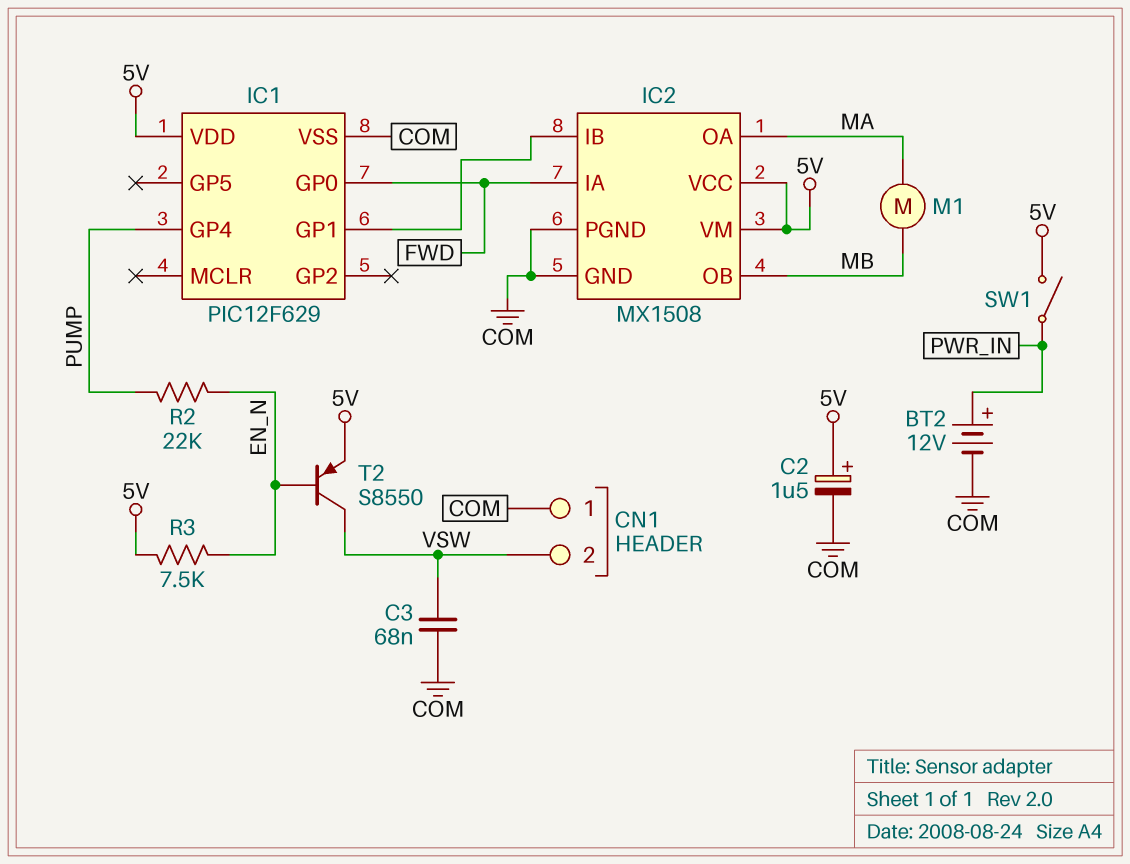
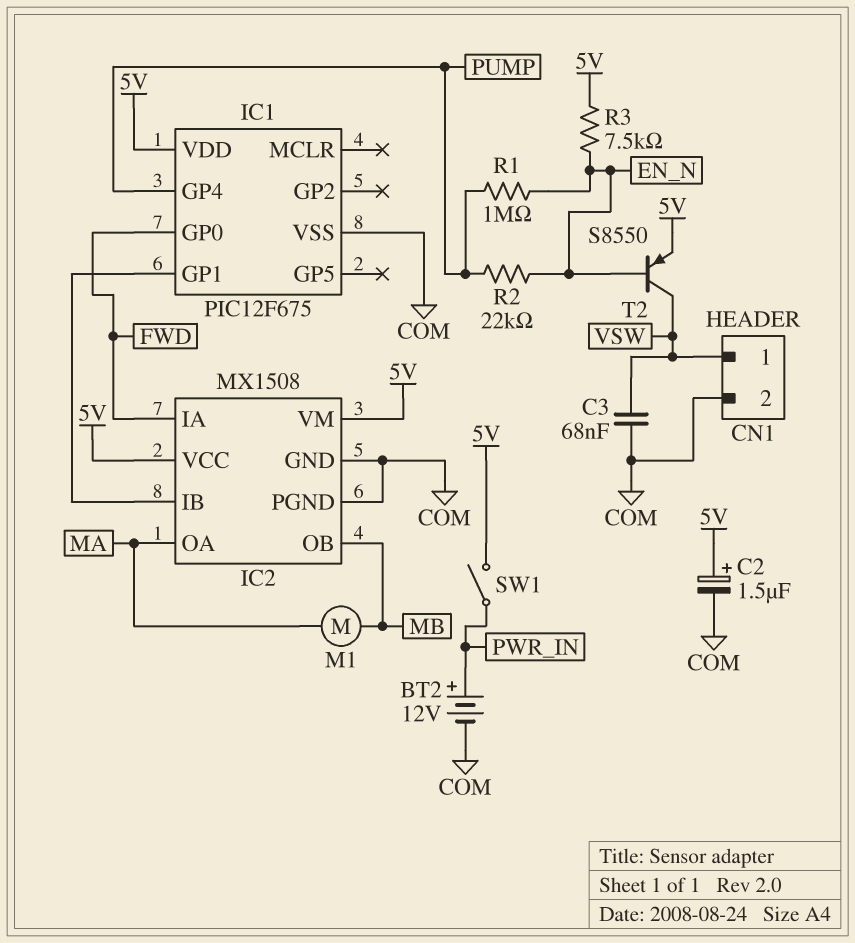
CN1 pin 1: COM -> VSW
CN1 pin 2: VSW -> COM
IC1: PIC12F629 -> PIC12F675
R1: none -> 1M (EN_N, PUMP)

